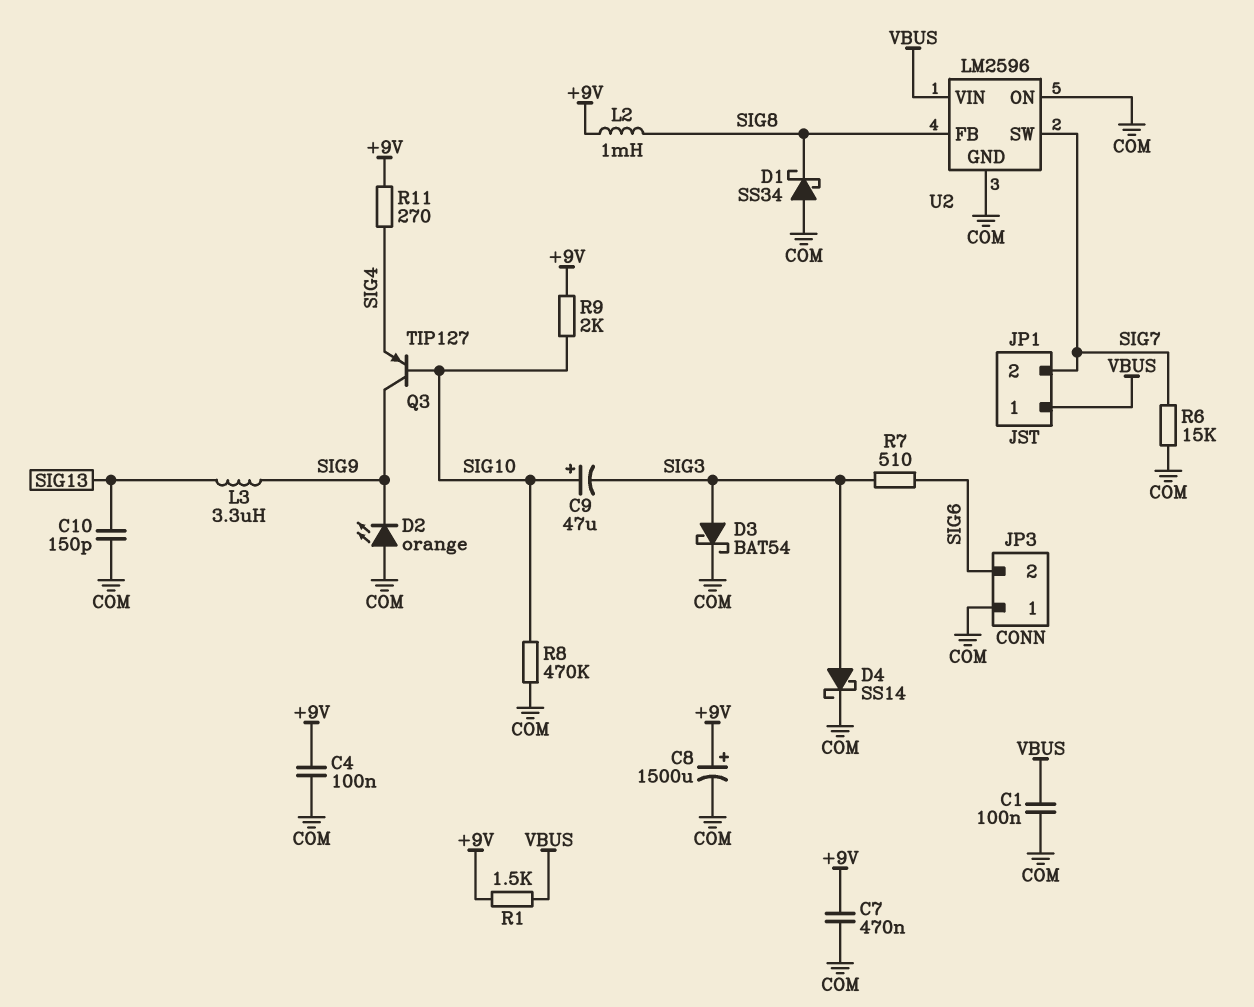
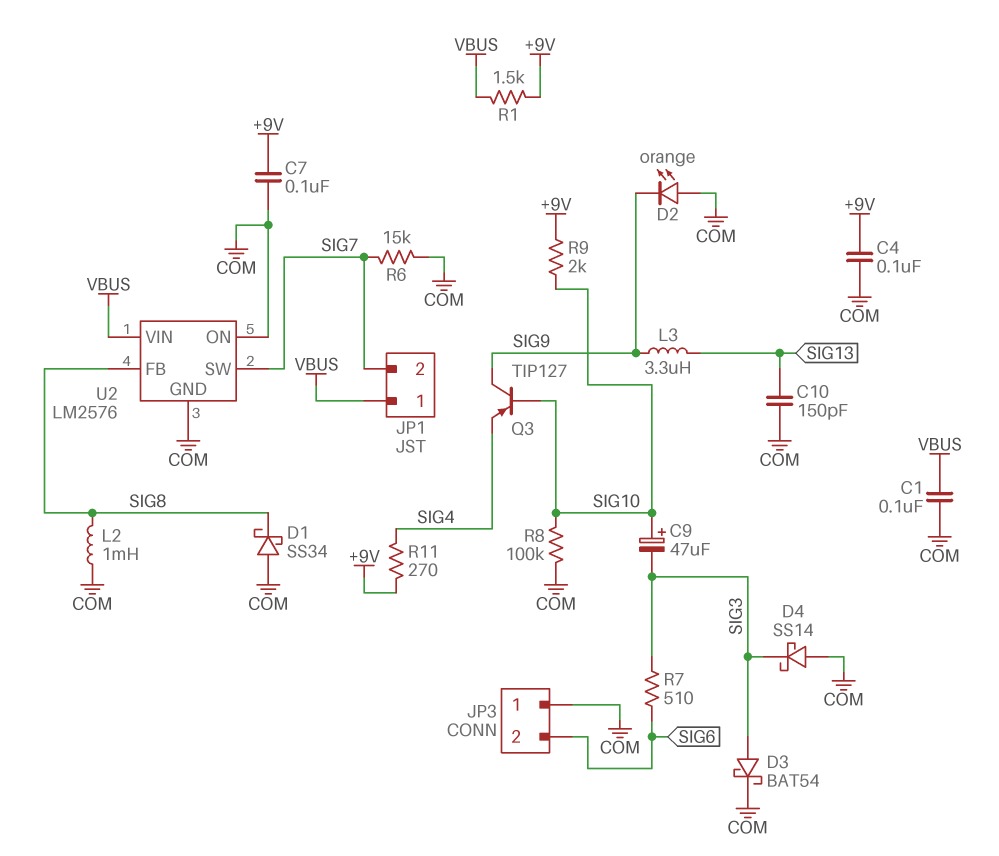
C7: 470nF (+9V, COM) -> 100nF (+9V, COM)
C8: 1500uF (plus +9V, minus COM) -> none
D4: schottky SS14 (A SIG3, K COM) -> schottky SS14 (A COM, K SIG3)
L2: 1mH (+9V, SIG8) -> 1mH (COM, SIG8)
R8: 470k (COM, SIG10) -> 100k (COM, SIG10)
U2: LM2596 -> LM2576

